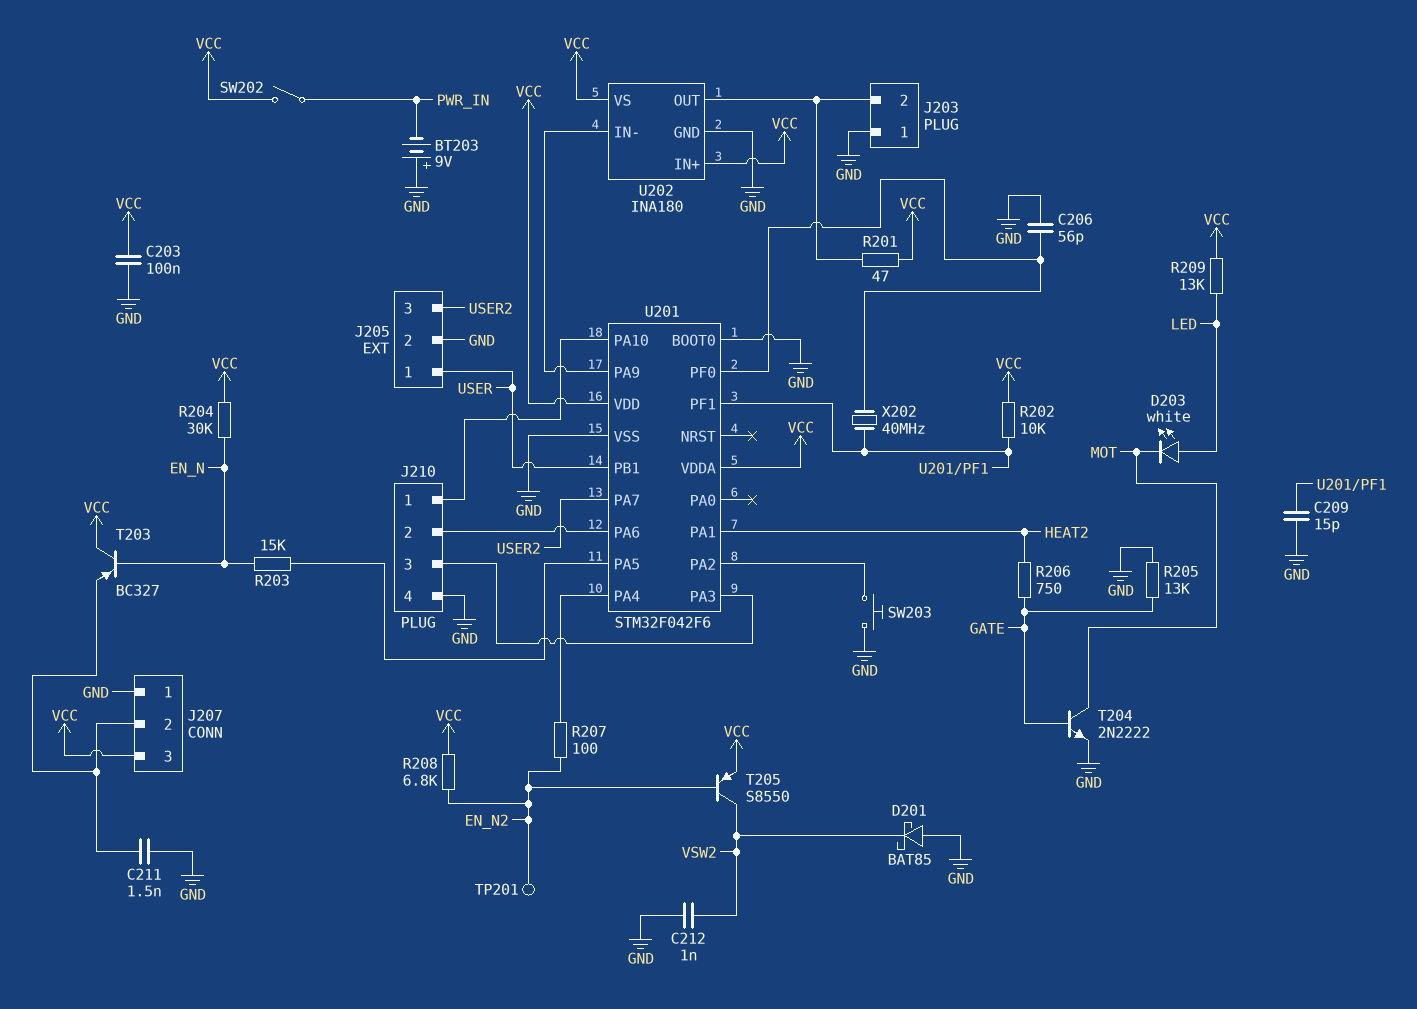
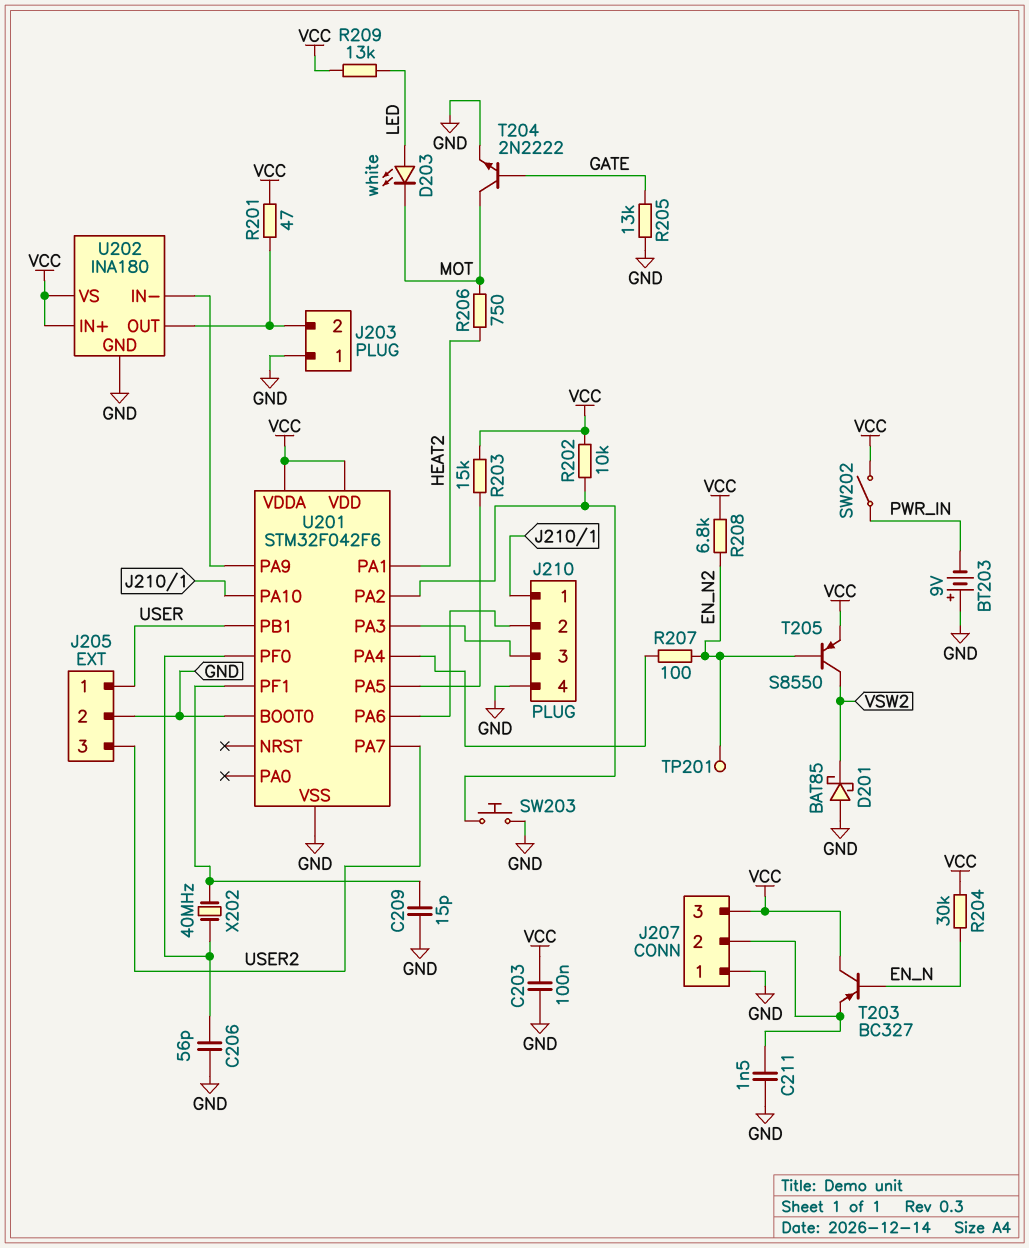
C212: 1nF (GND, VSW2) -> none
R202: 10k (U201/PF1, VCC) -> 10k (U201/PA2, VCC)
R203: 15k (EN_N, U201/PA5) -> 15k (U201/PA5, VCC)
R206: 750 (GATE, HEAT2) -> 750 (HEAT2, MOT)

